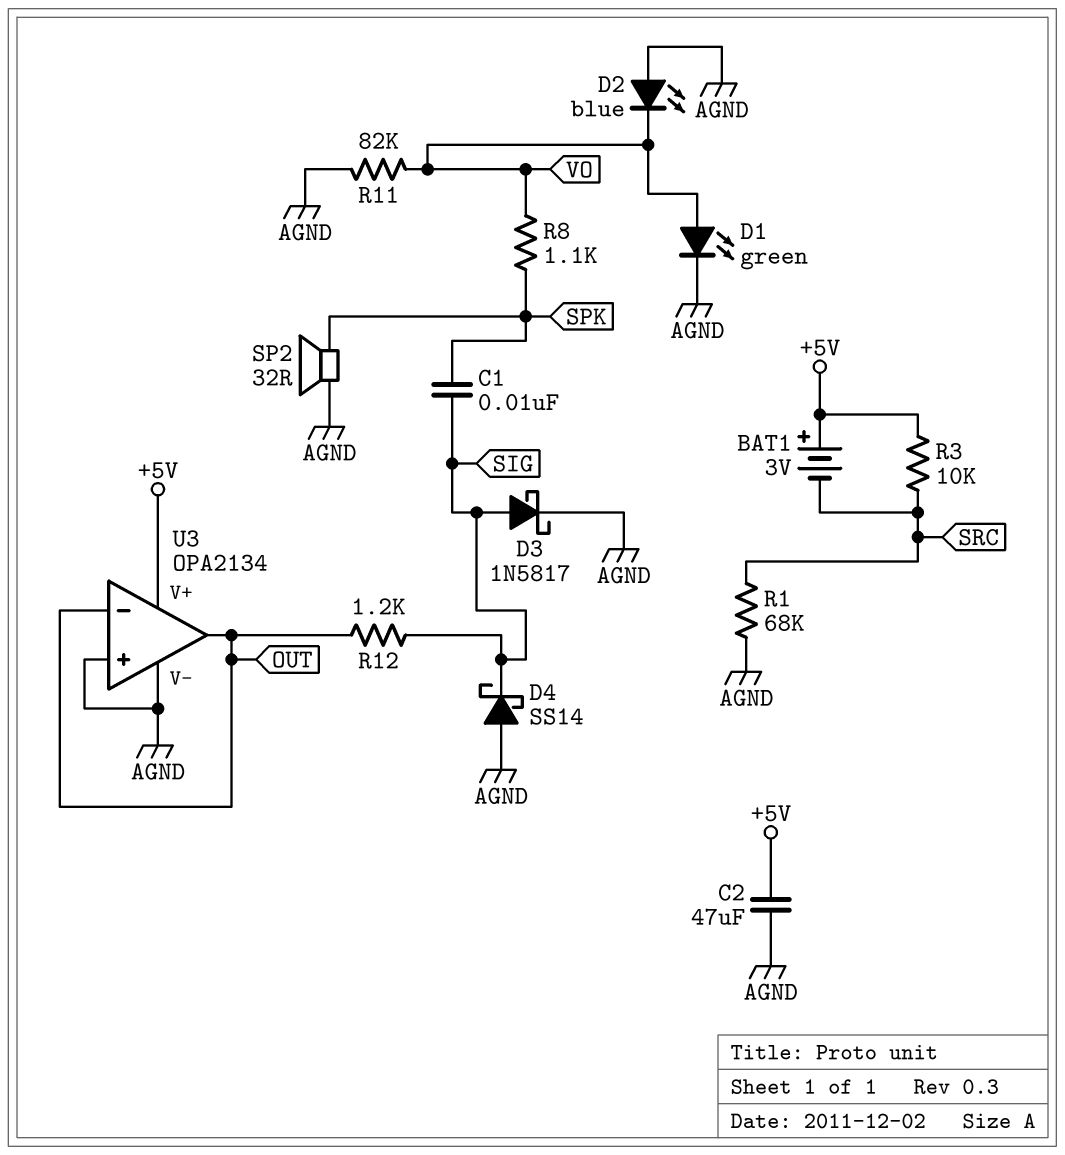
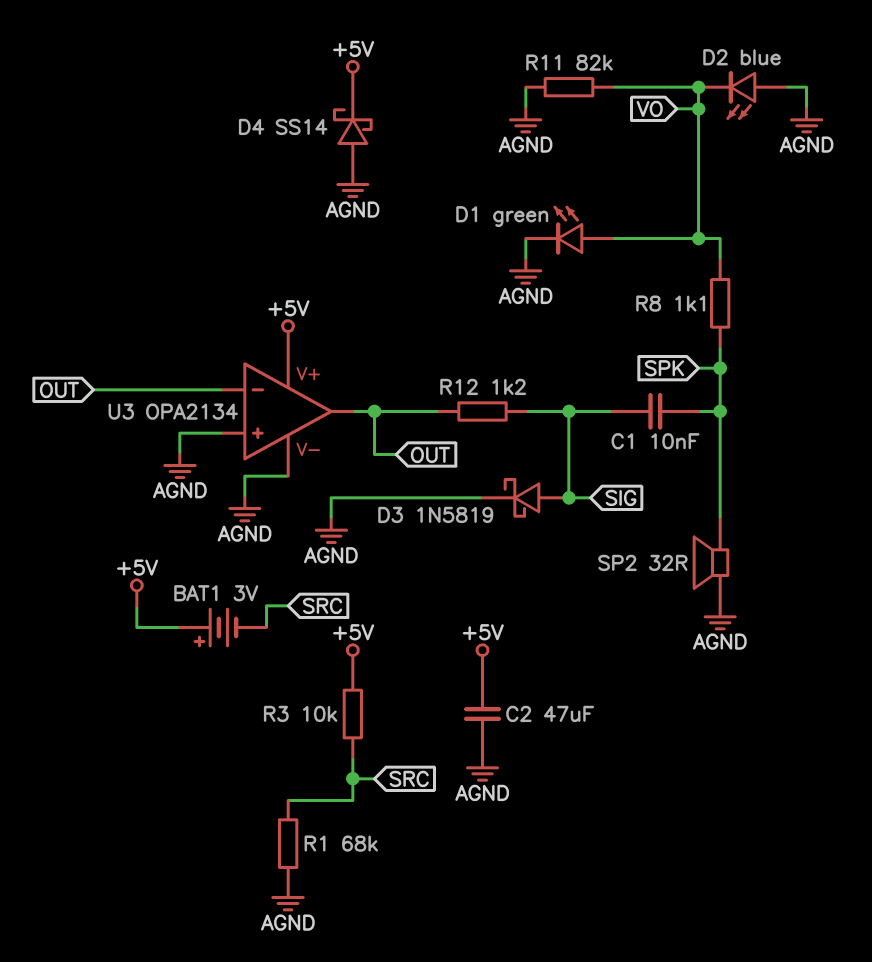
D3: schottky 1N5817 (A SIG, K AGND) -> schottky 1N5819 (A SIG, K AGND)
D4: schottky SS14 (A AGND, K SIG) -> schottky SS14 (A AGND, K +5V)

